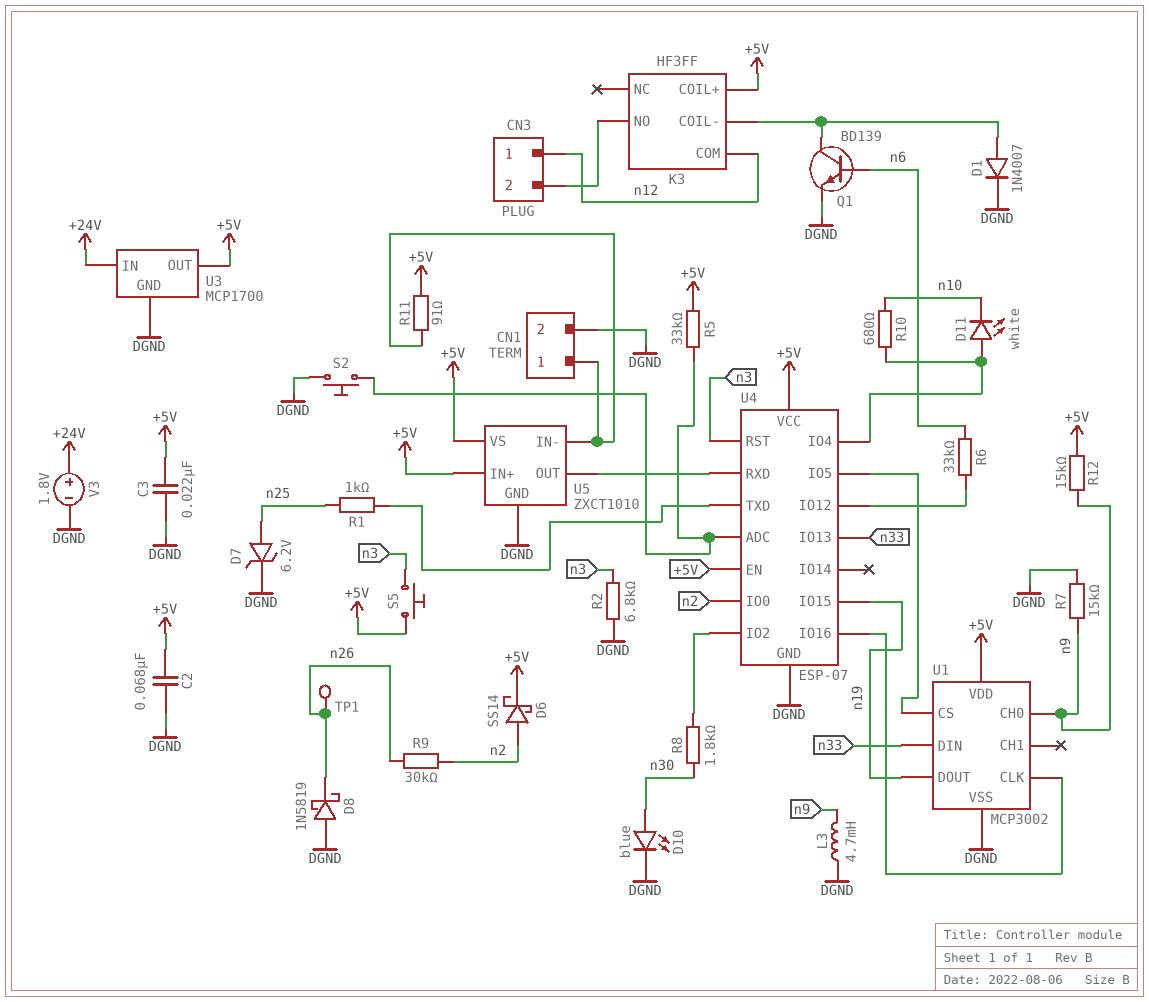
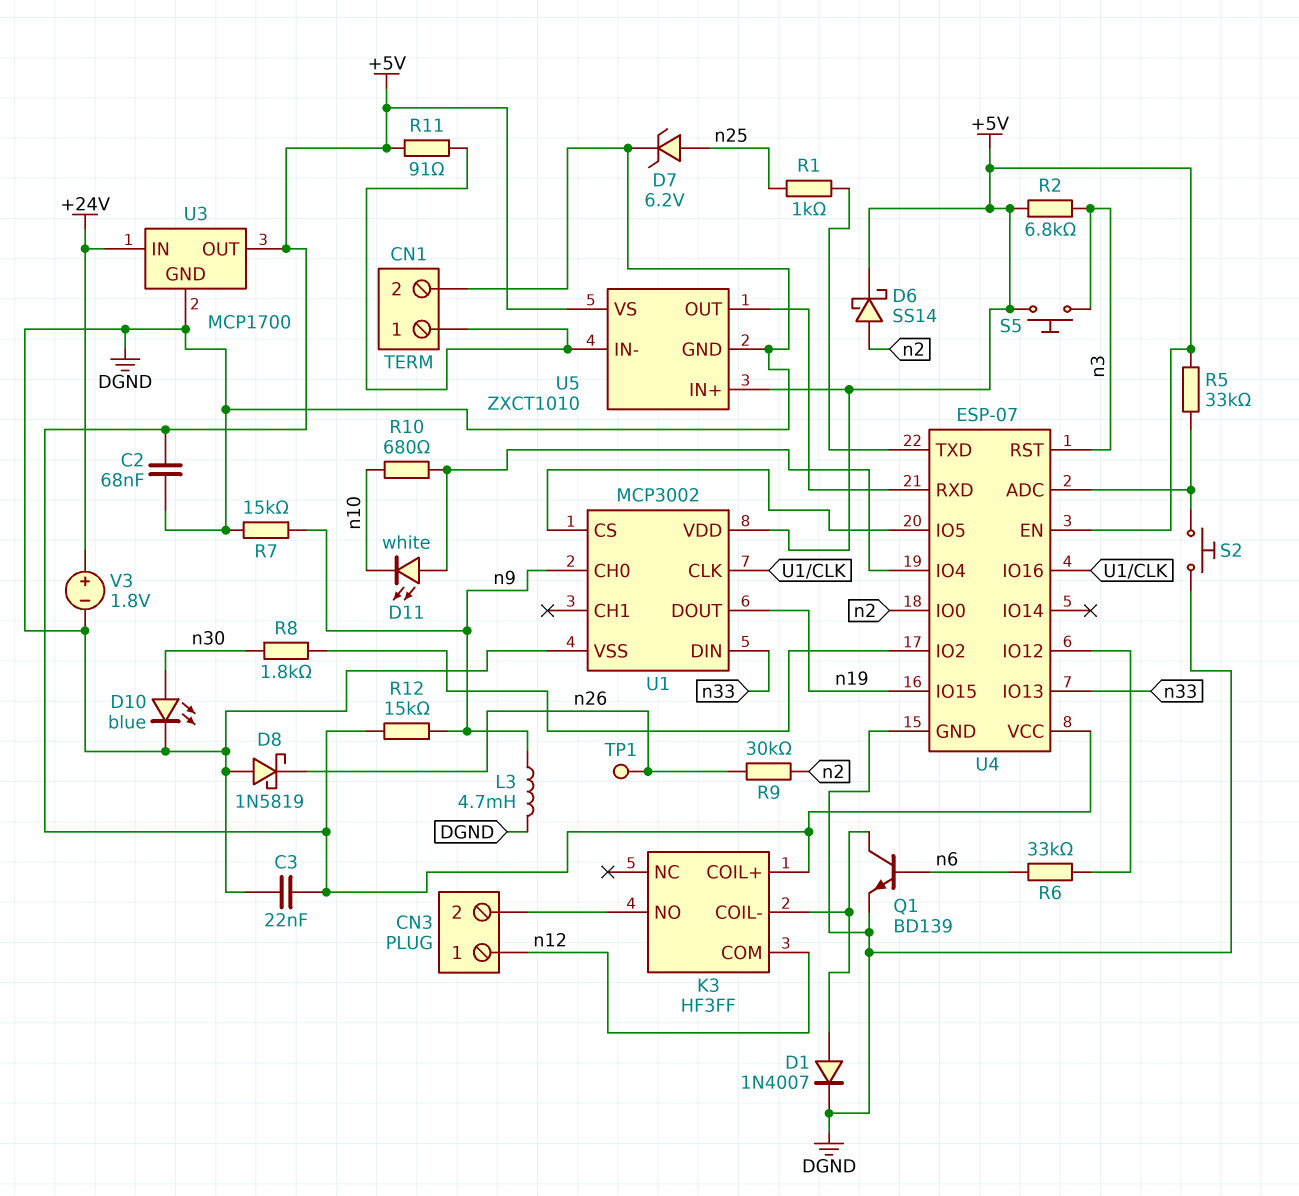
R2: 6.8k (DGND, n3) -> 6.8k (+5V, n3)

